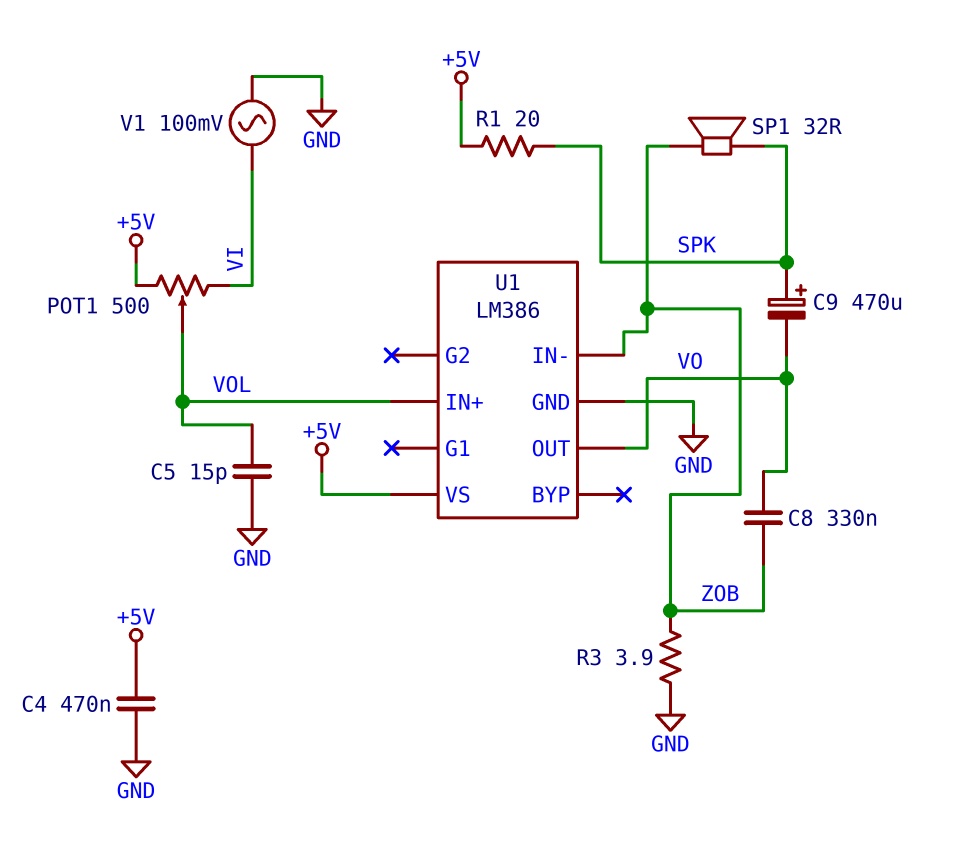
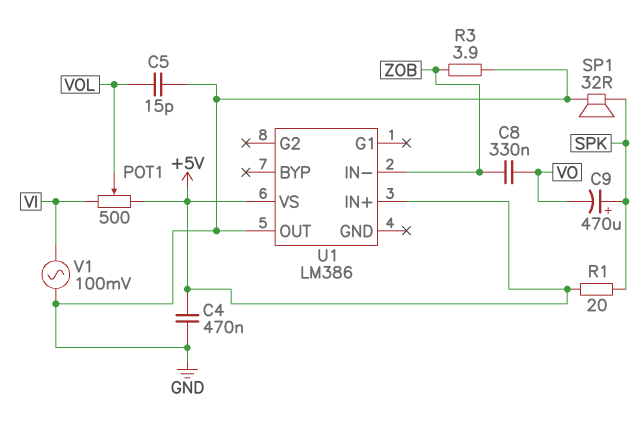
SP1: speaker 32R (SPK, ZOB) -> speaker 32R (GND, SPK)
U1 pin GND: GND -> none
U1 pin IN+: VOL -> +5V
U1 pin OUT: VO -> GND

